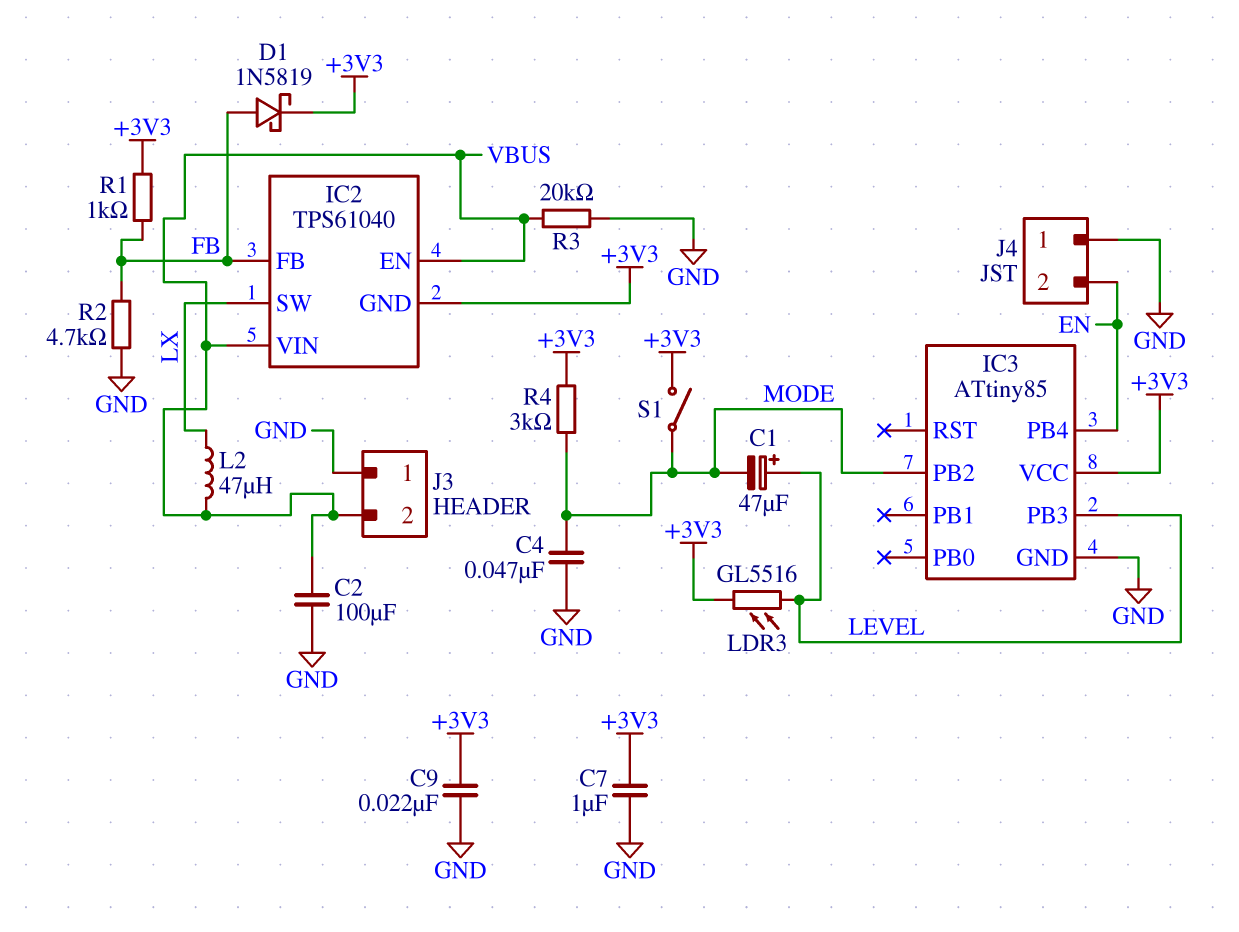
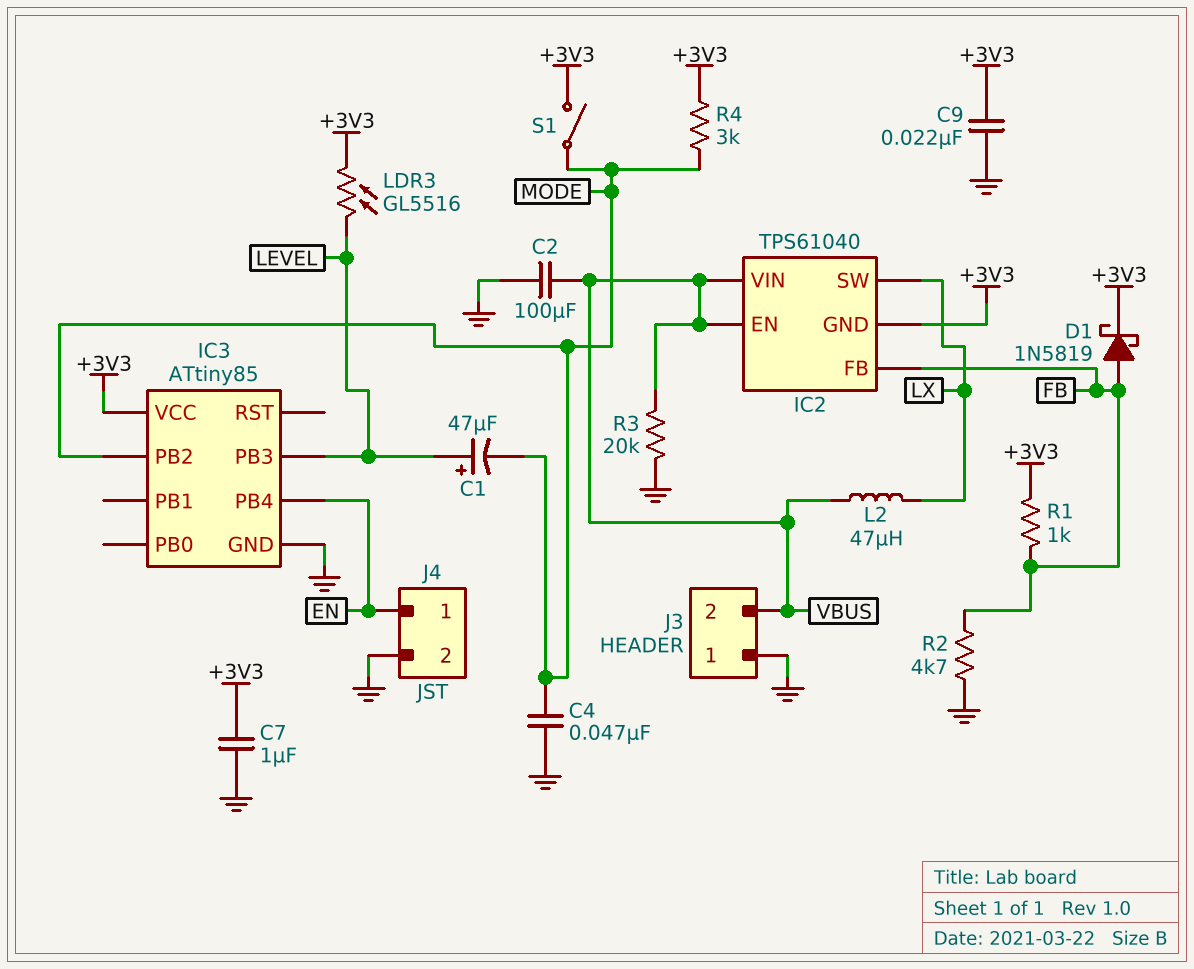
J4 pin 1: GND -> EN
J4 pin 2: EN -> GND

